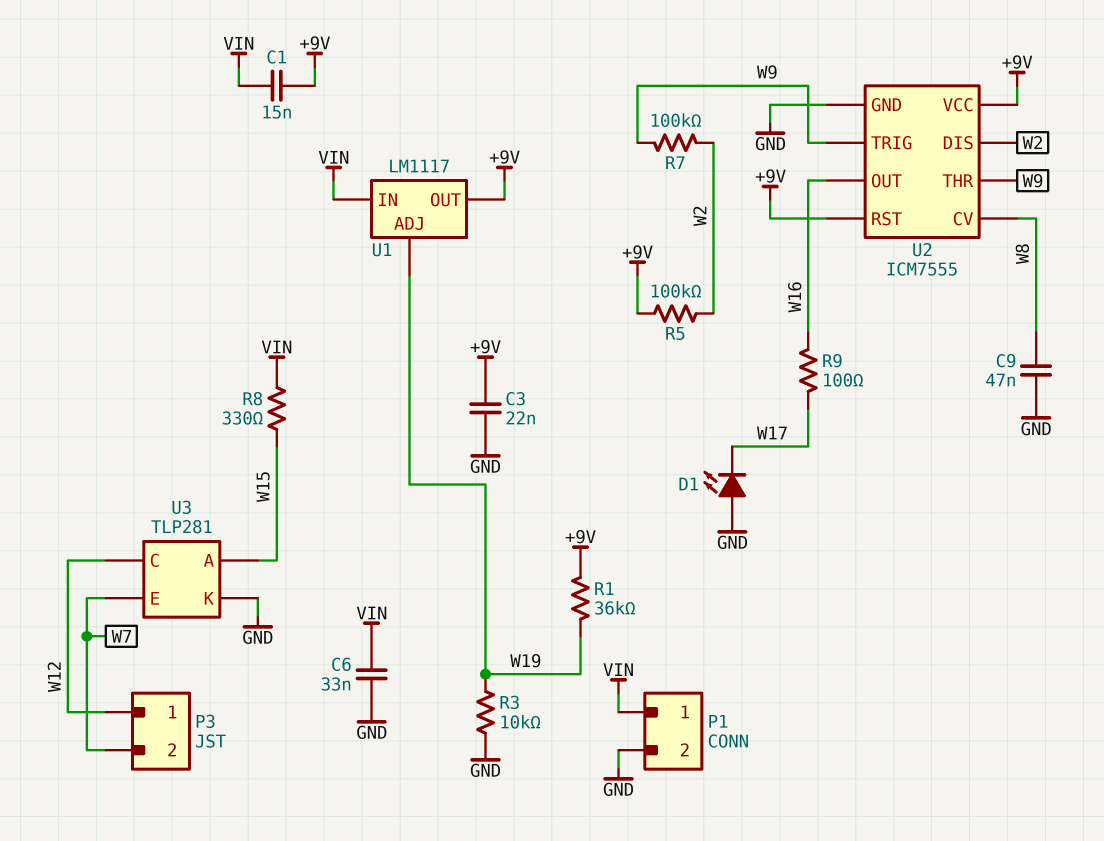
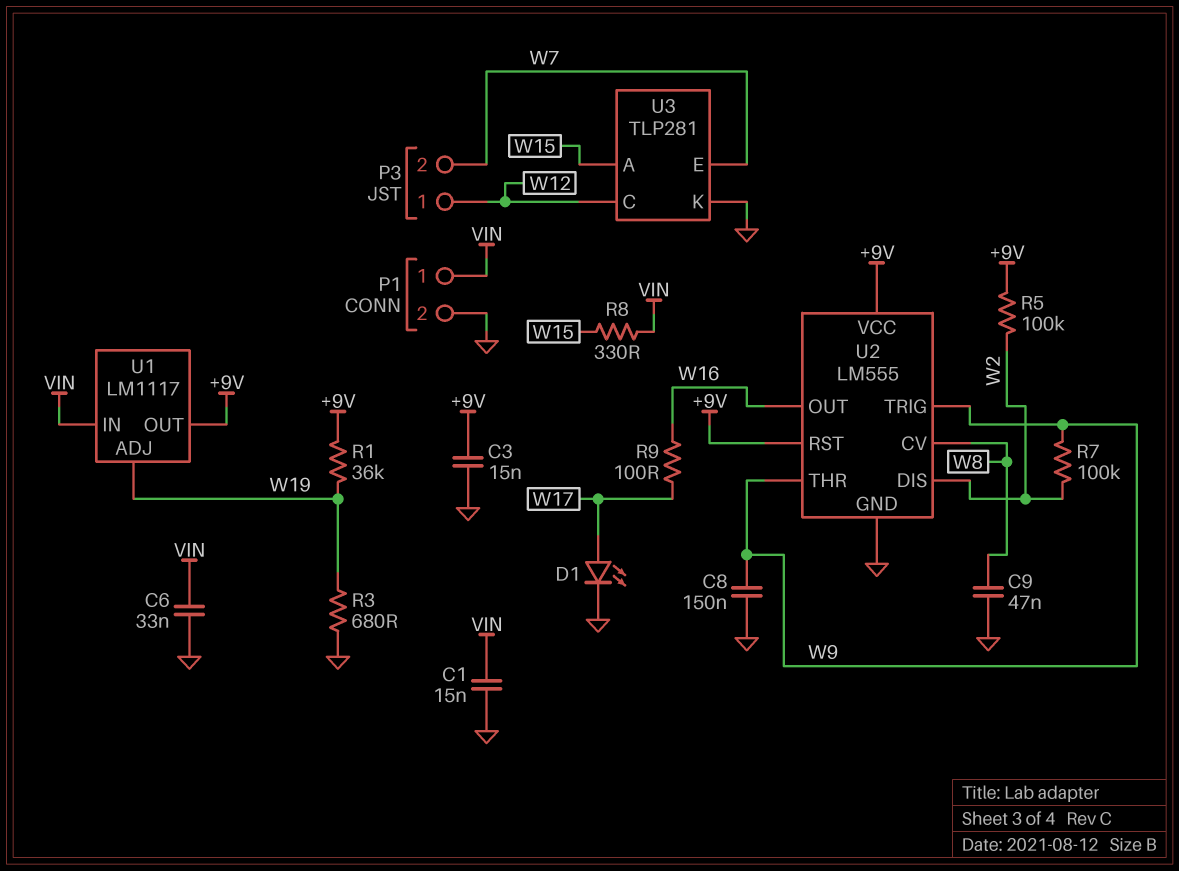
C1: 15nF (+9V, VIN) -> 15nF (GND, VIN)
C3: 22nF (+9V, GND) -> 15nF (+9V, GND)
C8: none -> 150nF (GND, W9)
D1: LED (A GND, K W17) -> LED (A W17, K GND)
R3: 10k (GND, W19) -> 680 (GND, W19)
U2: ICM7555 -> LM555

